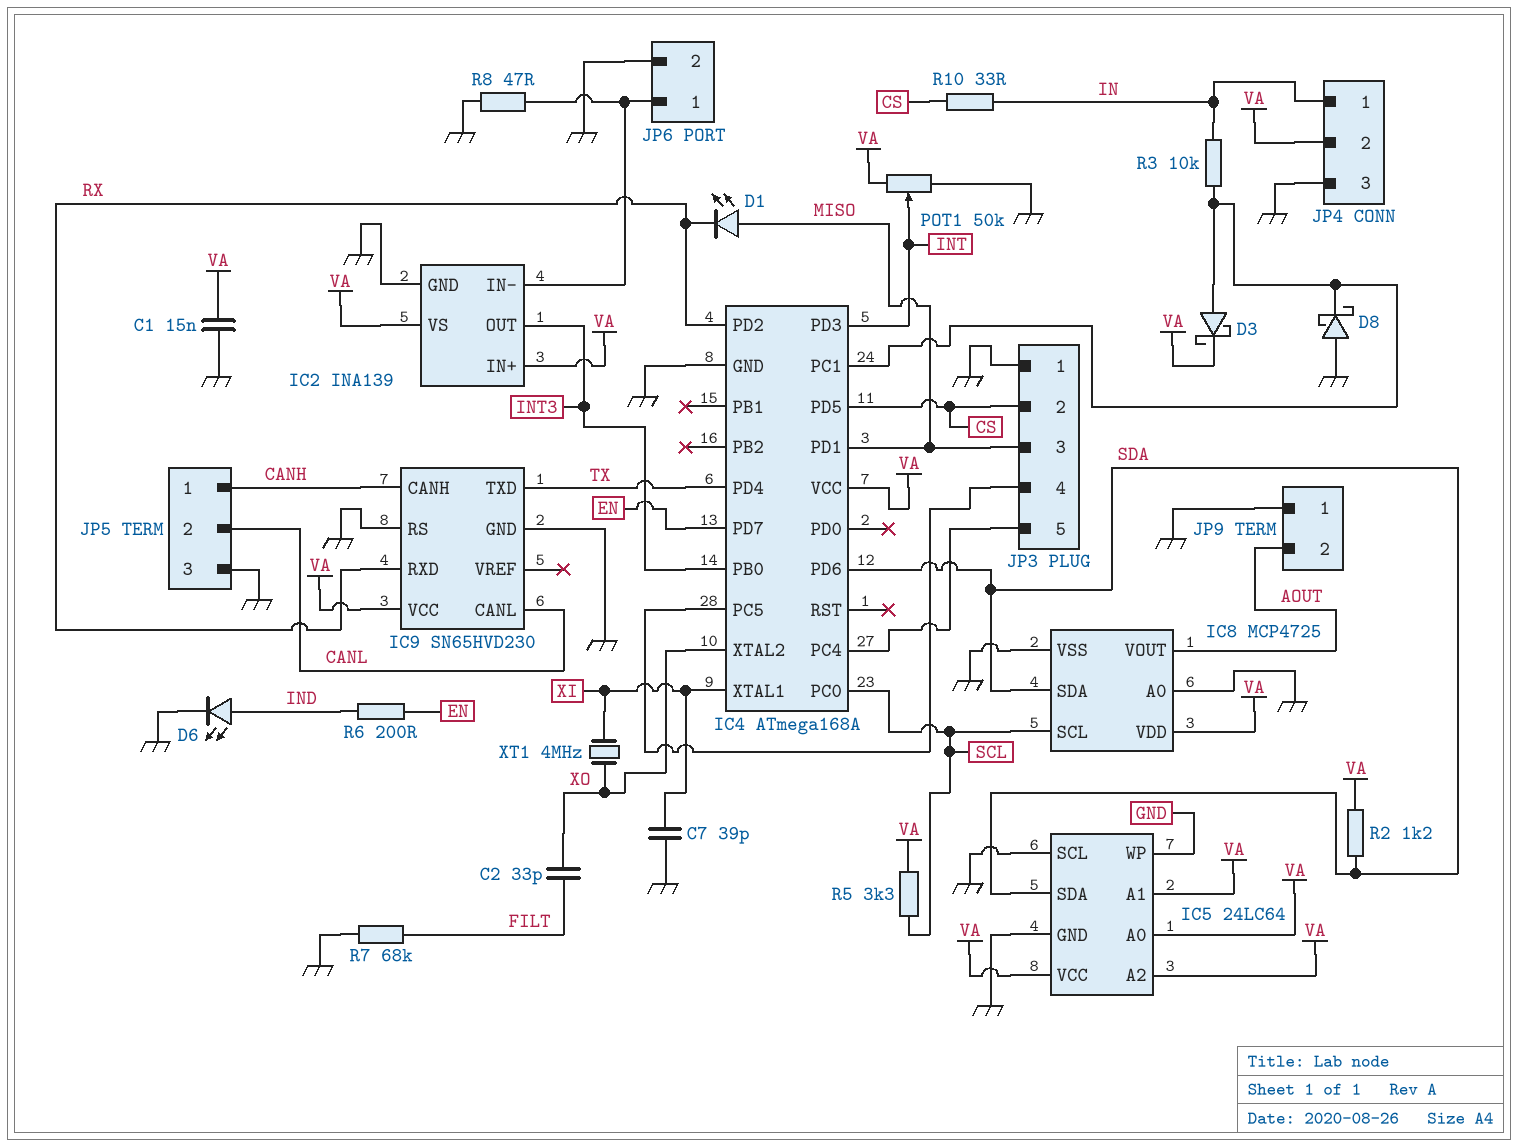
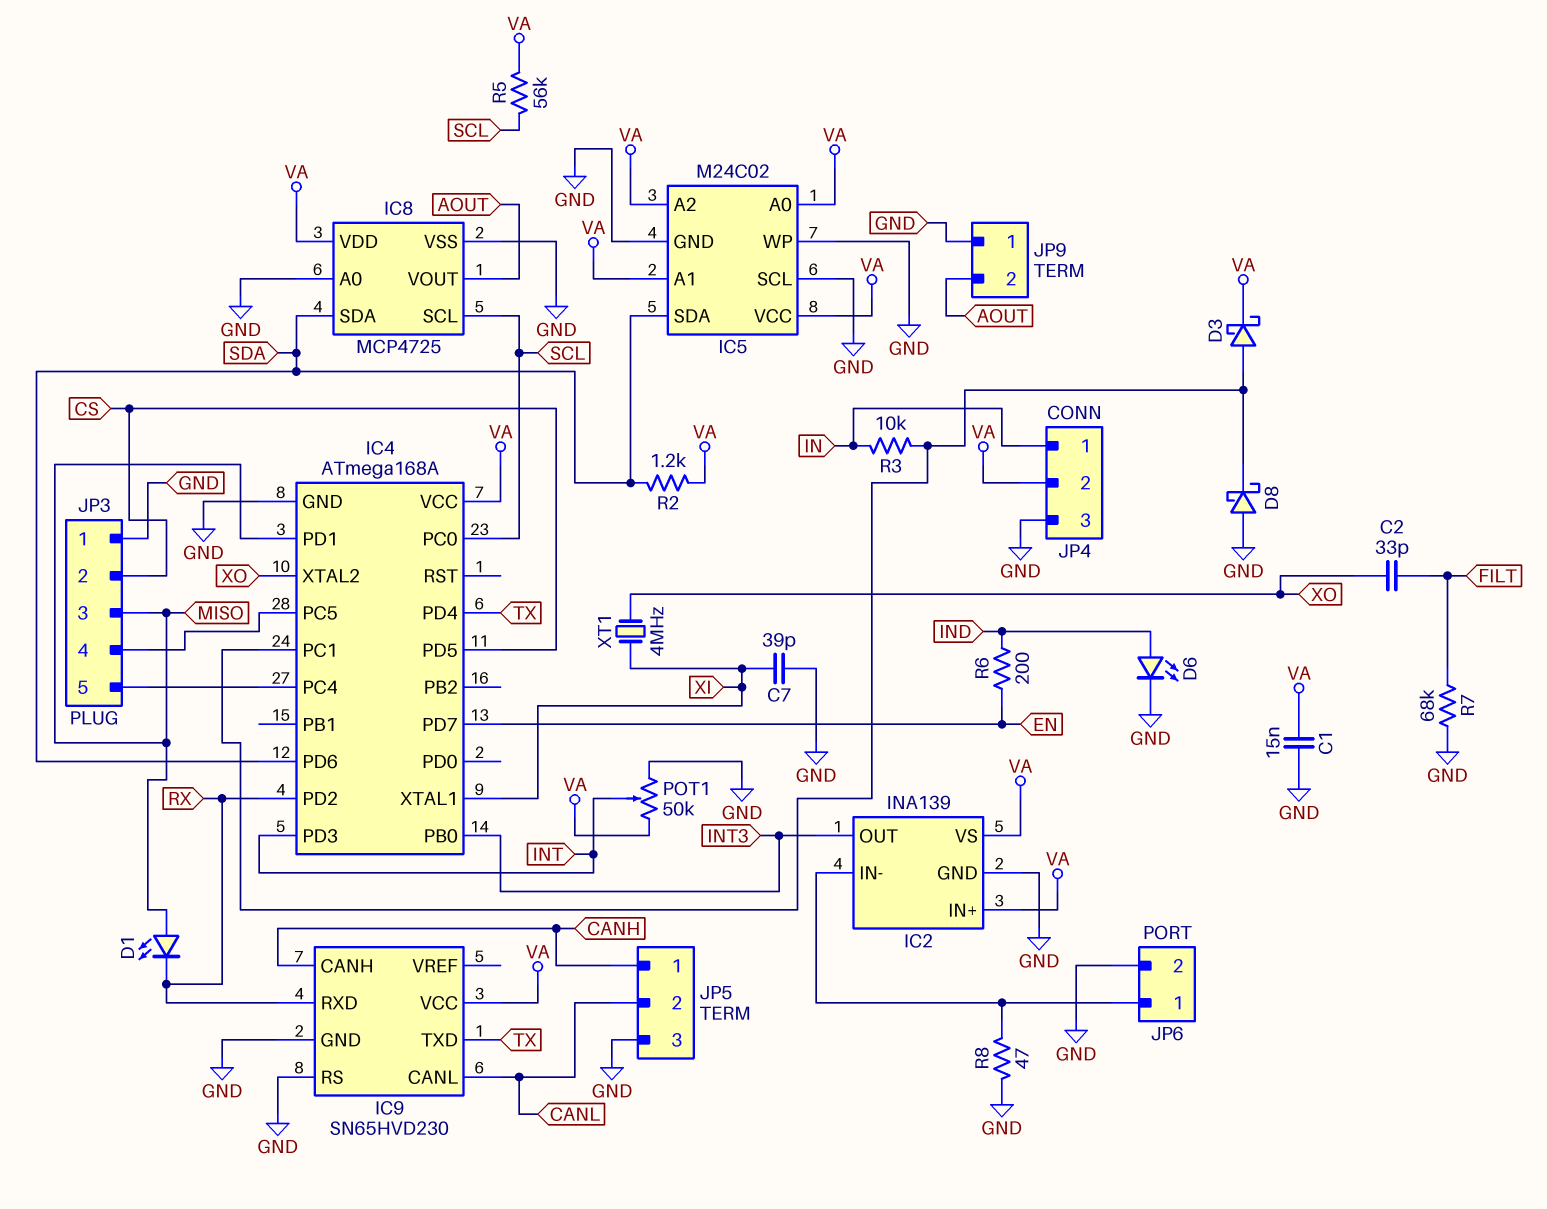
IC5: 24LC64 -> M24C02
R5: 3.3k (SCL, VA) -> 56k (SCL, VA)
R10: 33 (CS, IN) -> none

